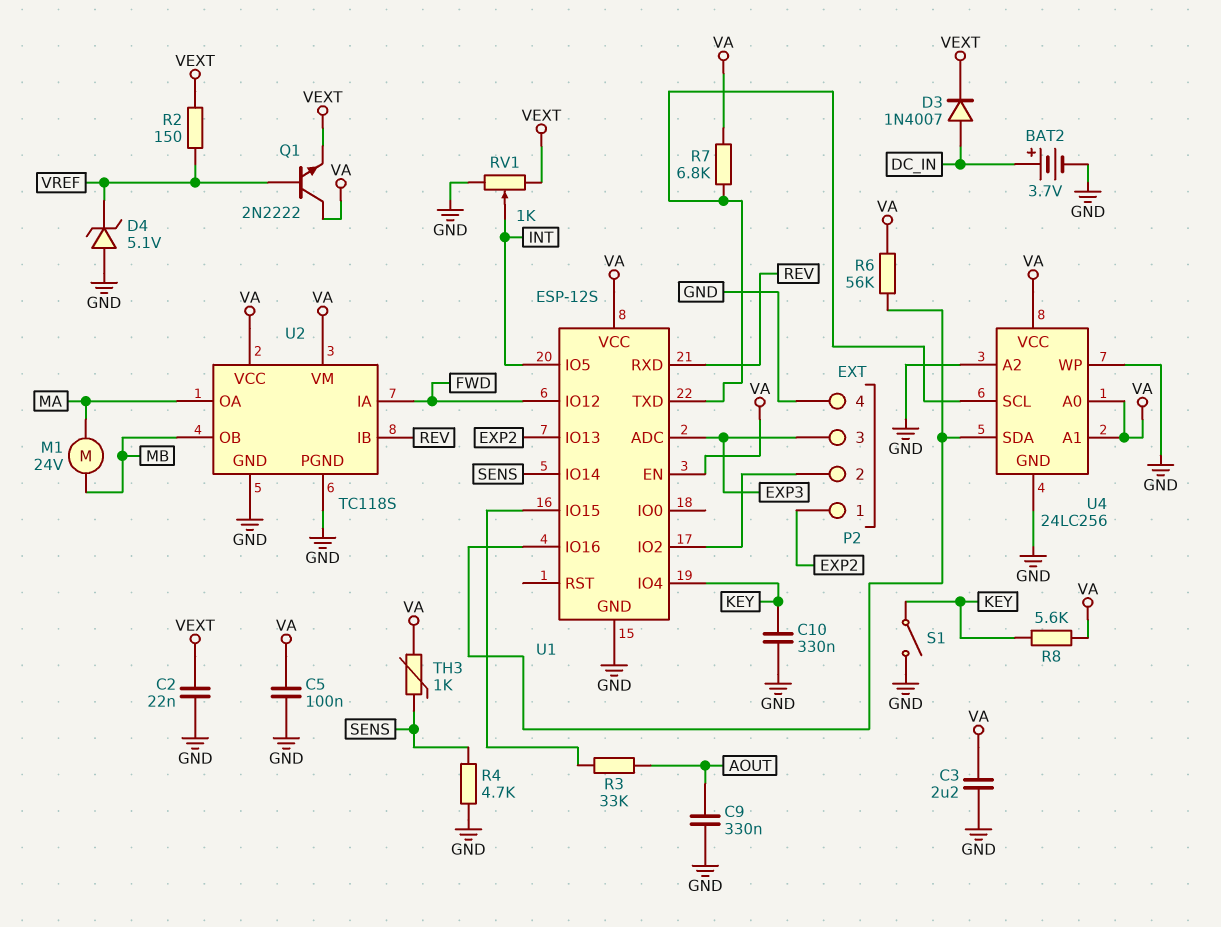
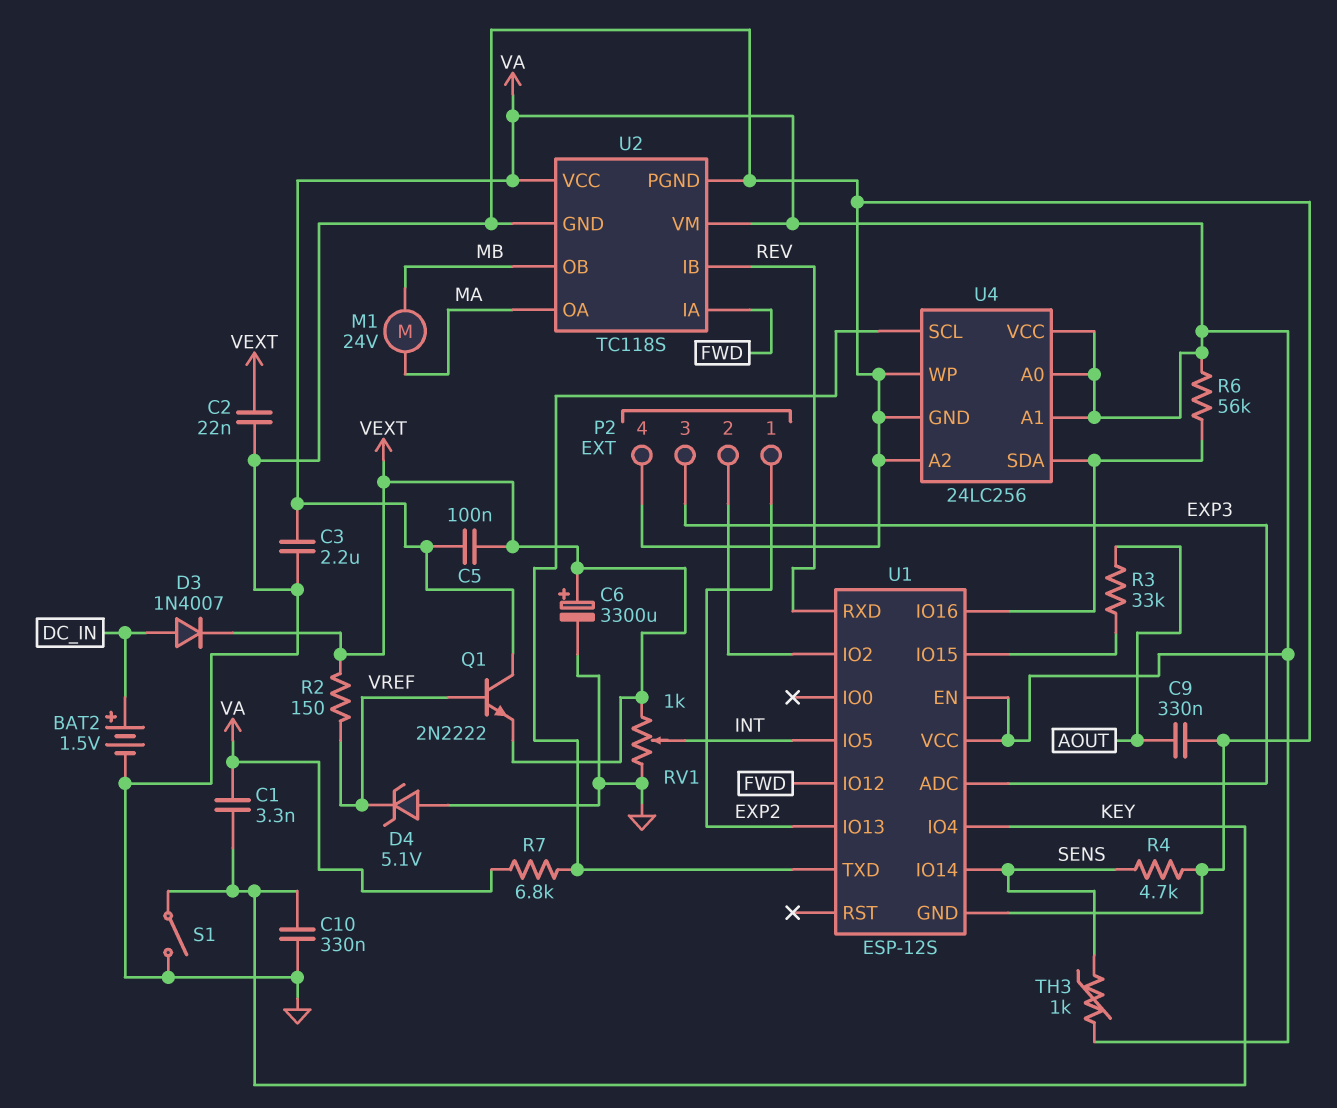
BAT2: 3.7V (plus DC_IN, minus GND) -> 1.5V (plus DC_IN, minus GND)
C1: none -> 3.3nF (KEY, VA)
C5: 100nF (GND, VA) -> 100nF (VA, VEXT)
C6: none -> 3300uF (plus VEXT, minus GND)
R8: 5.6k (KEY, VA) -> none

